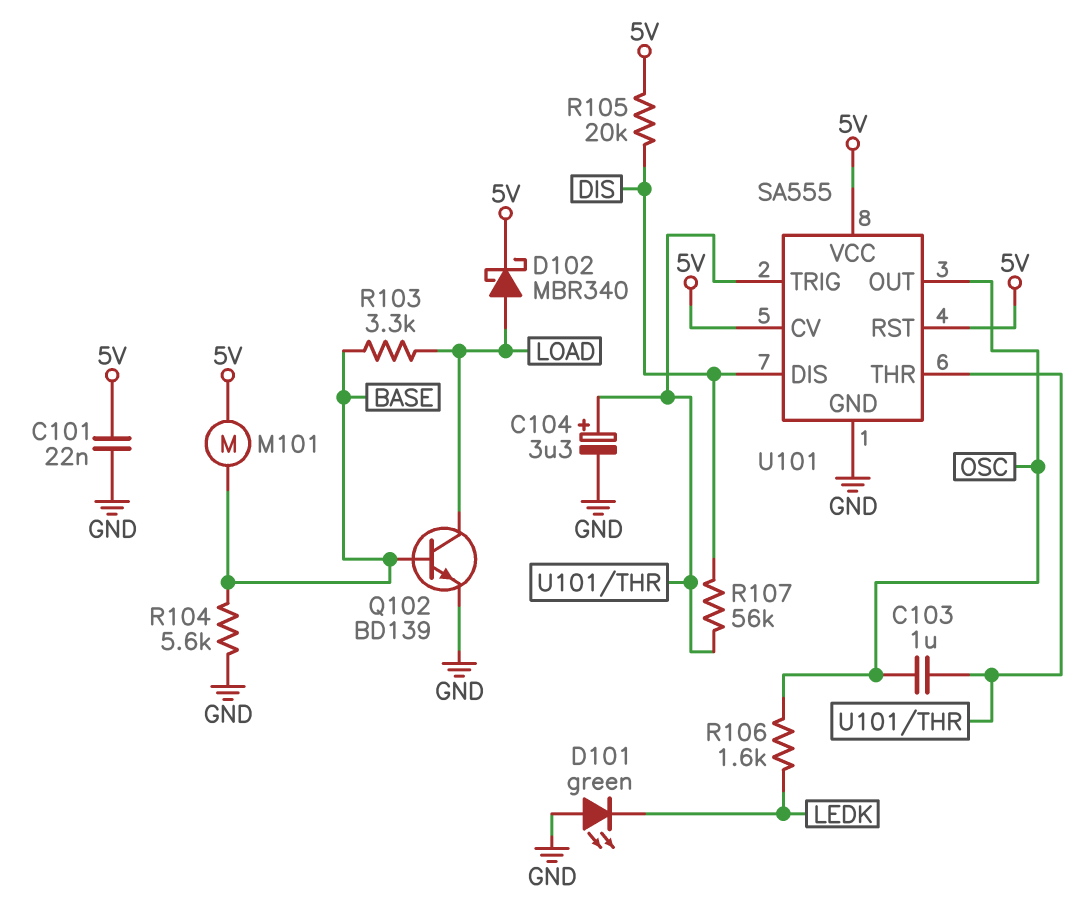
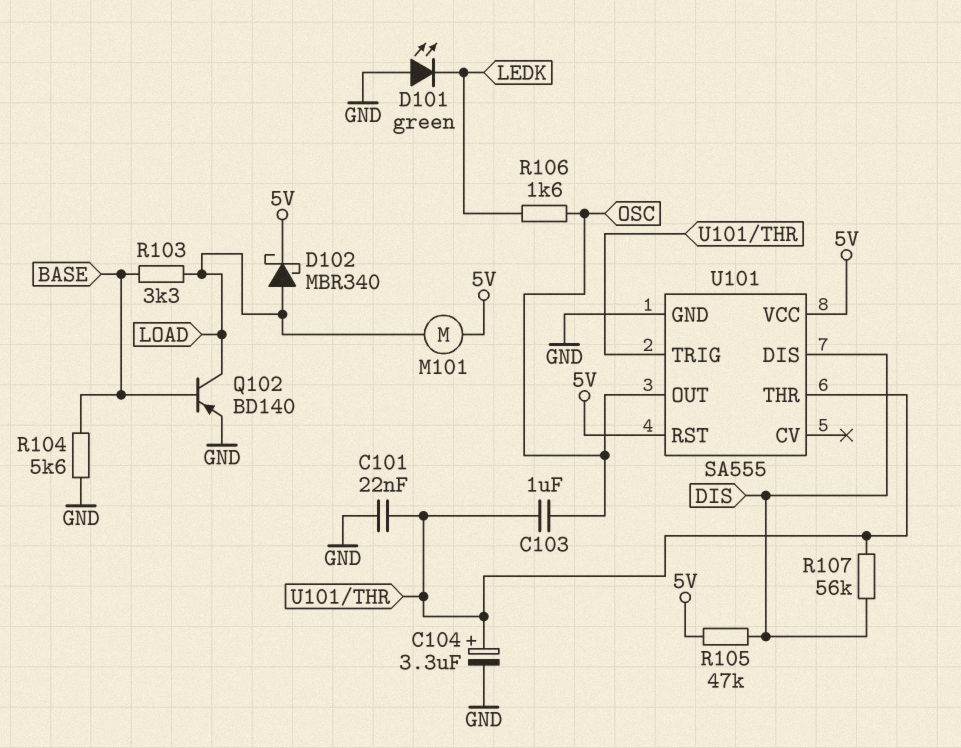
C101: 22nF (5V, GND) -> 22nF (GND, U101/THR)
M101: motor (5V, BASE) -> motor (5V, LOAD)
Q102: NPN BD139 (B BASE, C LOAD, E GND) -> PNP BD140 (B BASE, C LOAD, E GND)
R105: 20k (5V, DIS) -> 47k (5V, DIS)
U101 pin CV: 5V -> none

